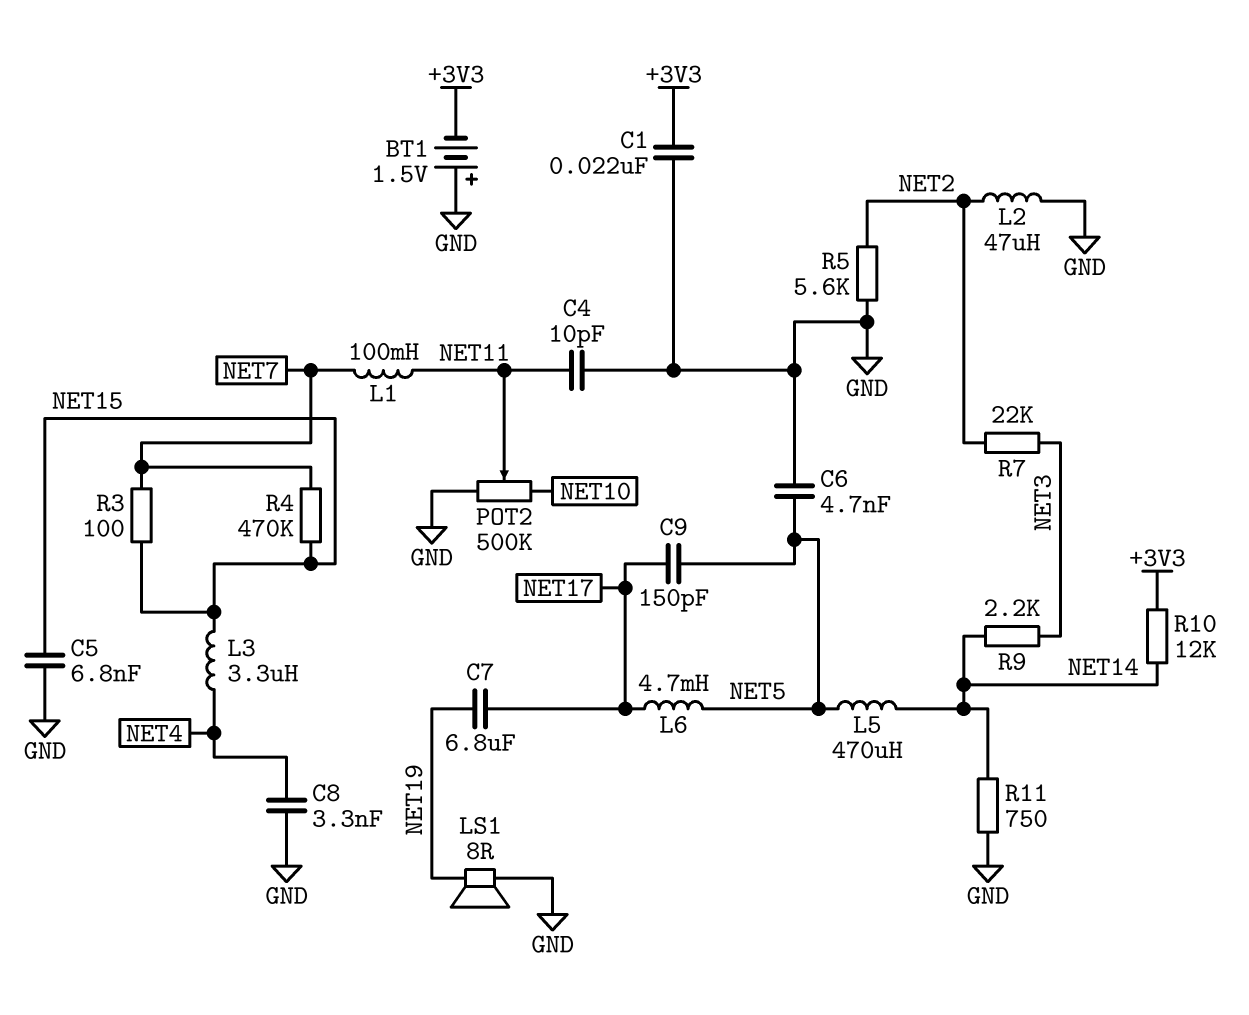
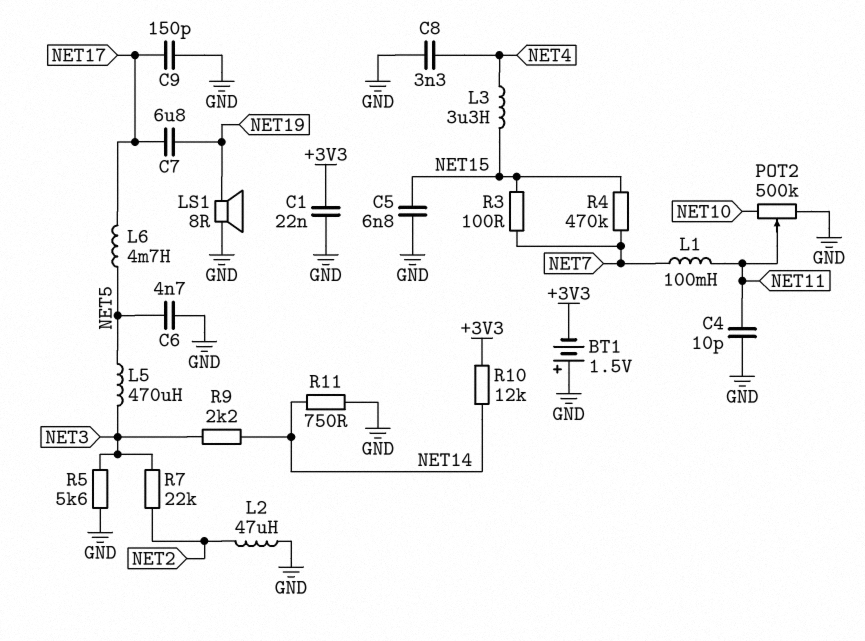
C9: 150pF (NET5, NET17) -> 150pF (GND, NET17)
L5: 470uH (NET5, NET14) -> 470uH (NET3, NET5)
R5: 5.6k (GND, NET2) -> 5.6k (GND, NET3)

